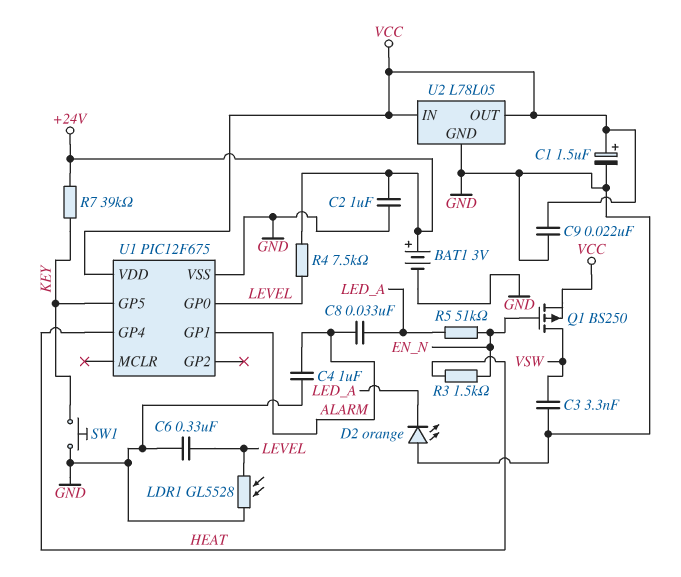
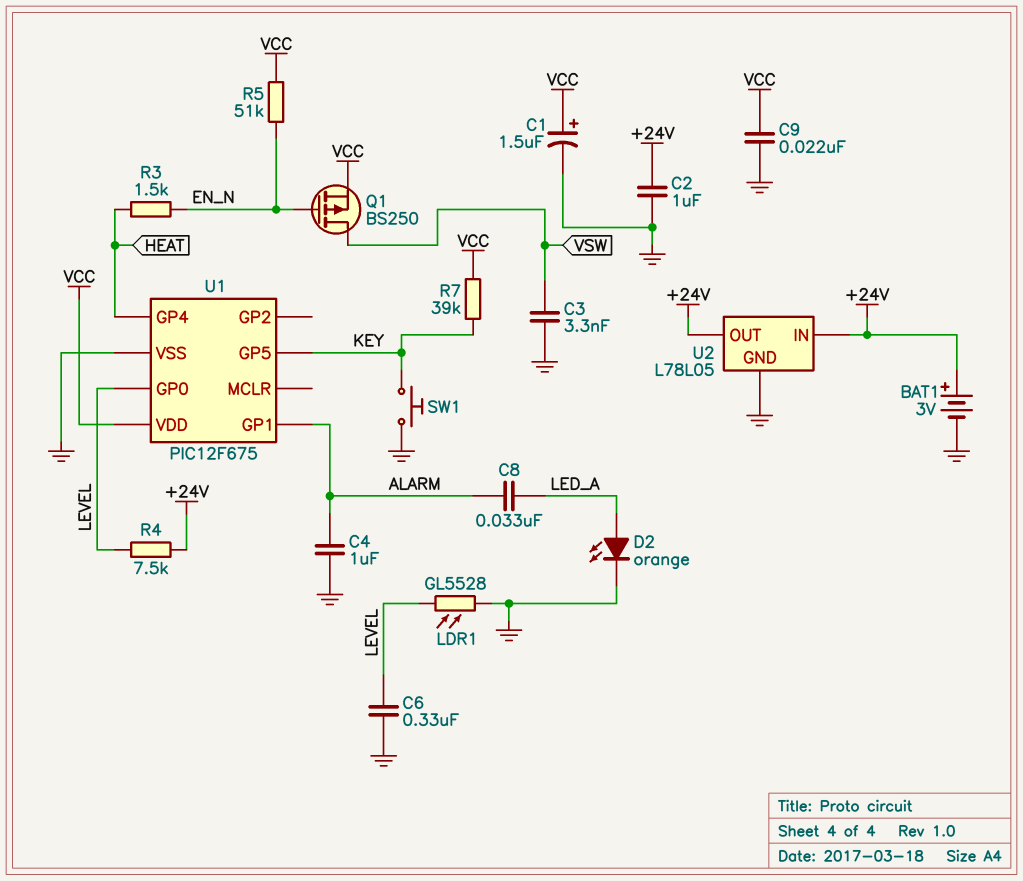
D2: LED orange (A GND, K LED_A) -> LED orange (A LED_A, K GND)
R5: 51k (EN_N, LED_A) -> 51k (EN_N, VCC)
R7: 39k (+24V, KEY) -> 39k (KEY, VCC)
U2 pin IN: VCC -> +24V
U2 pin OUT: VCC -> +24V

